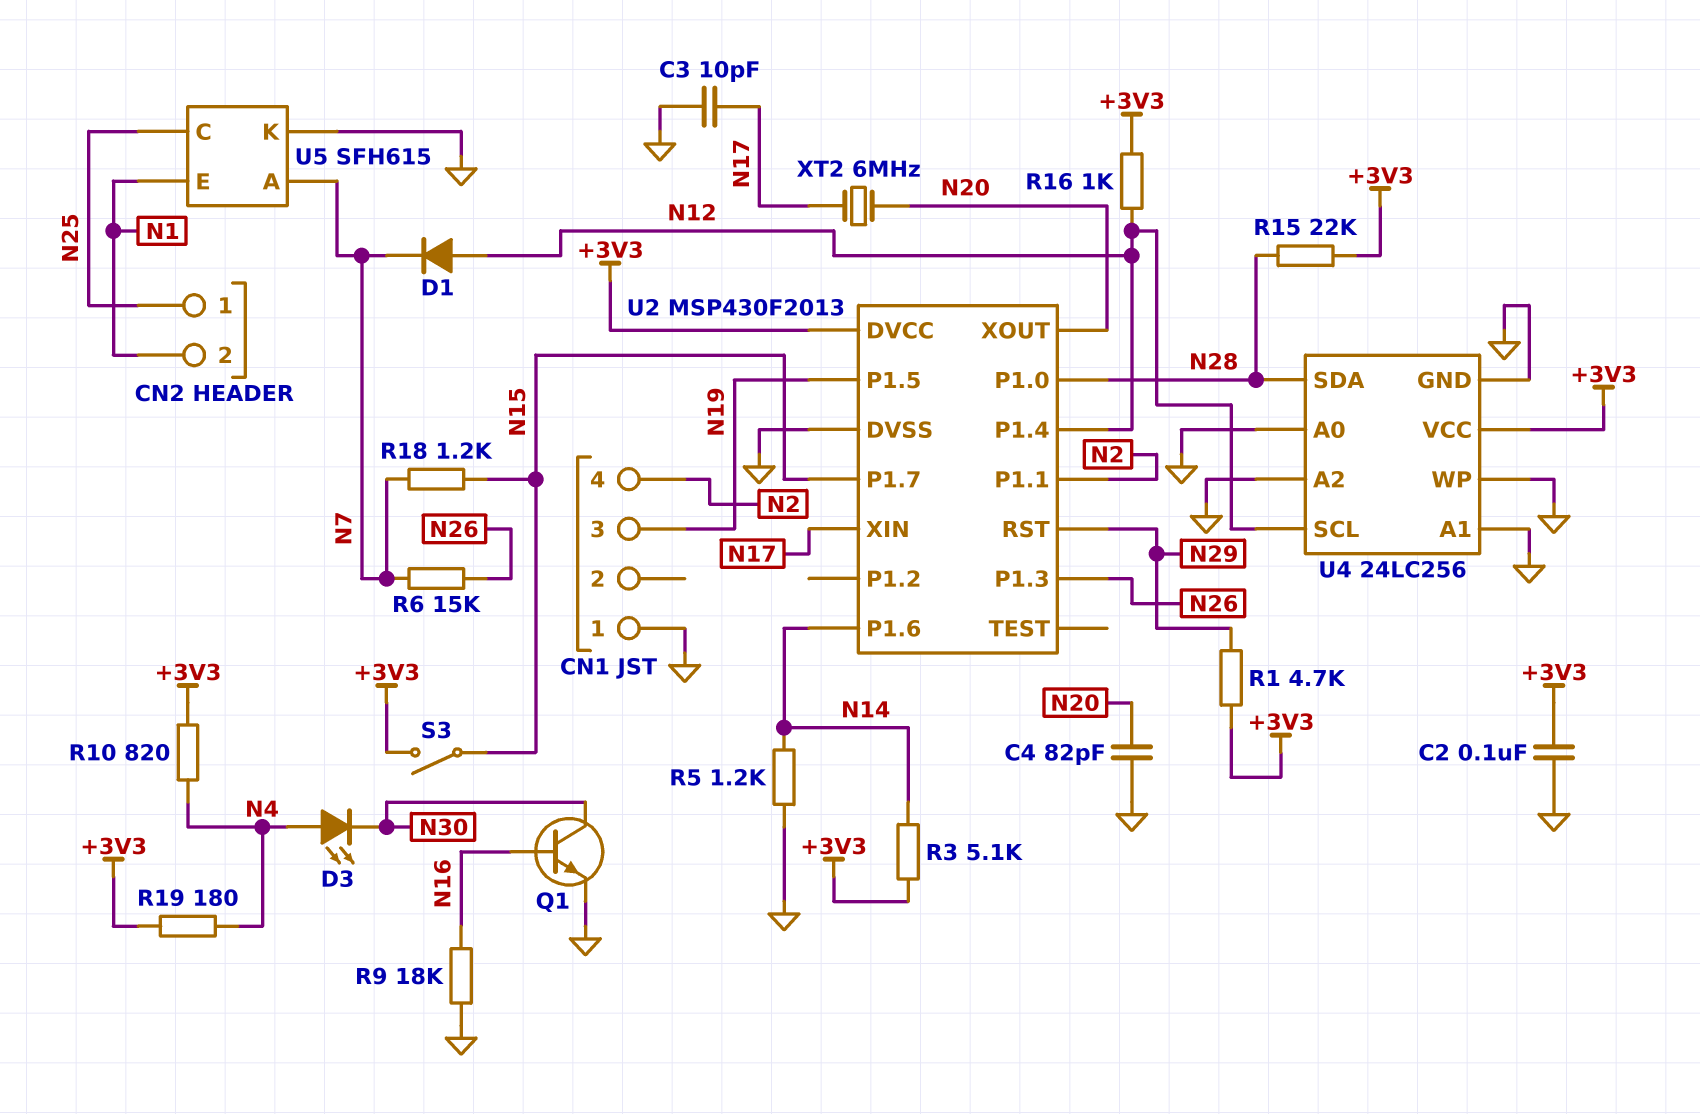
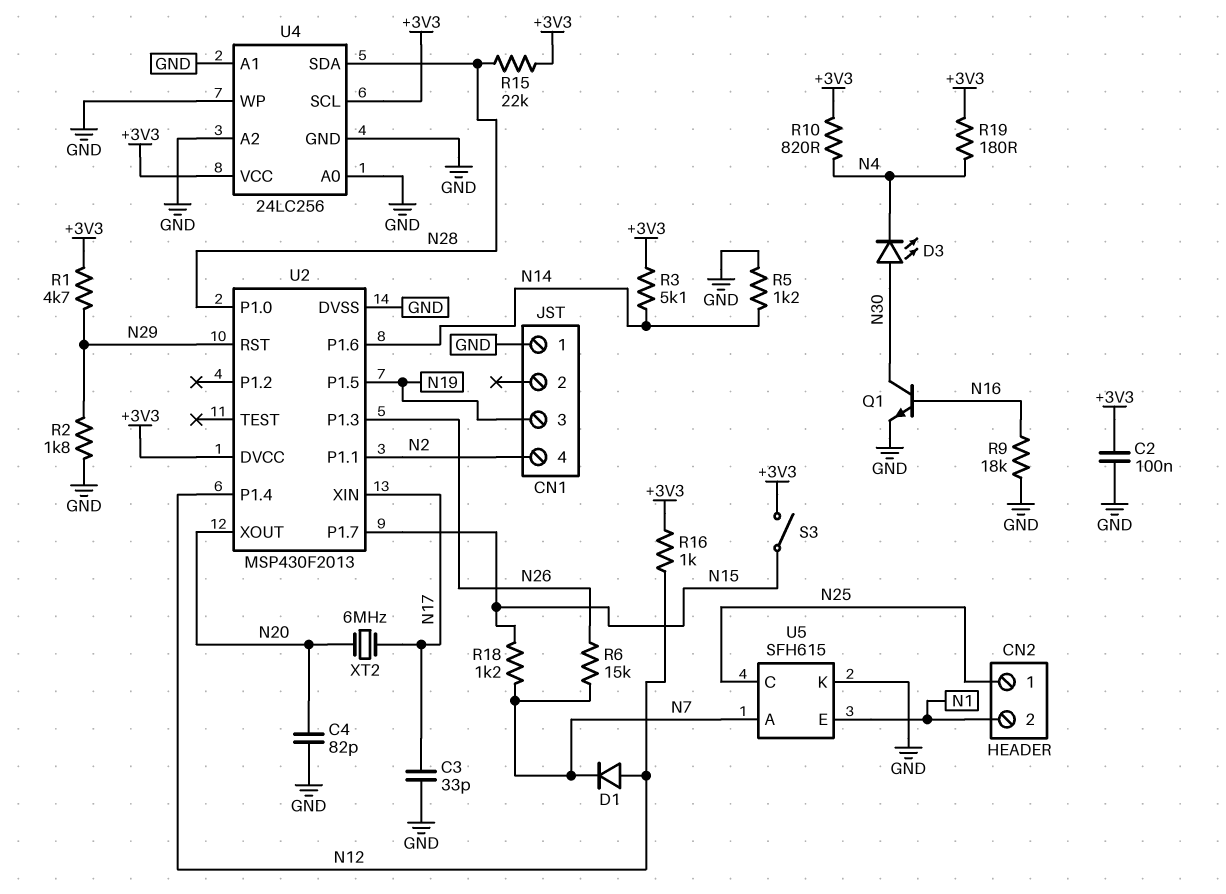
C3: 10pF (GND, N17) -> 33pF (GND, N17)
D3: LED (A N4, K N30) -> LED (A N30, K N4)
R2: none -> 1.8k (GND, N29)
U4 pin SCL: N12 -> +3V3

